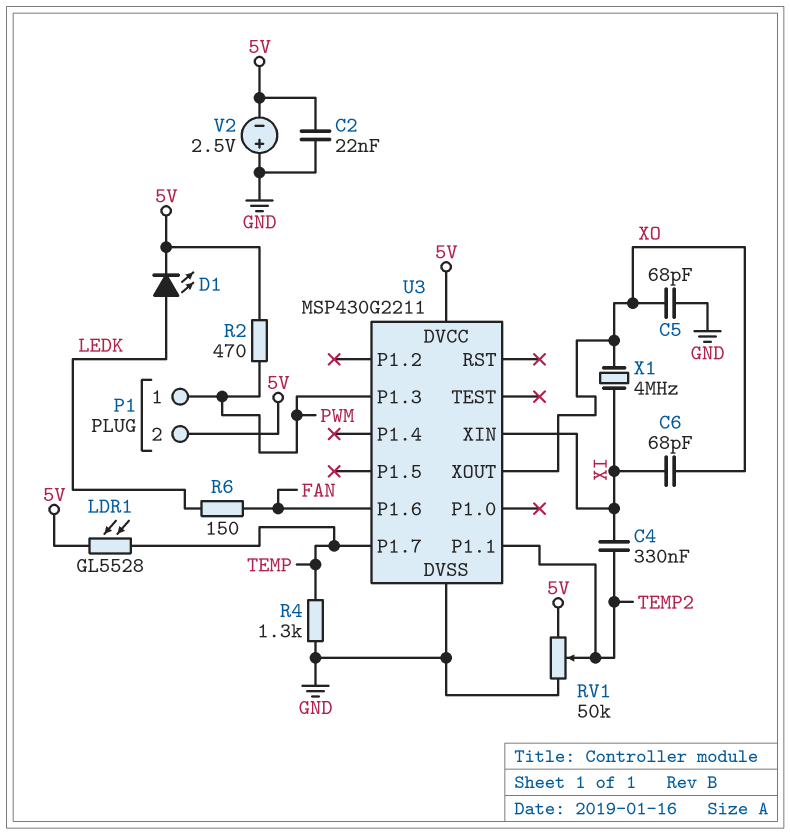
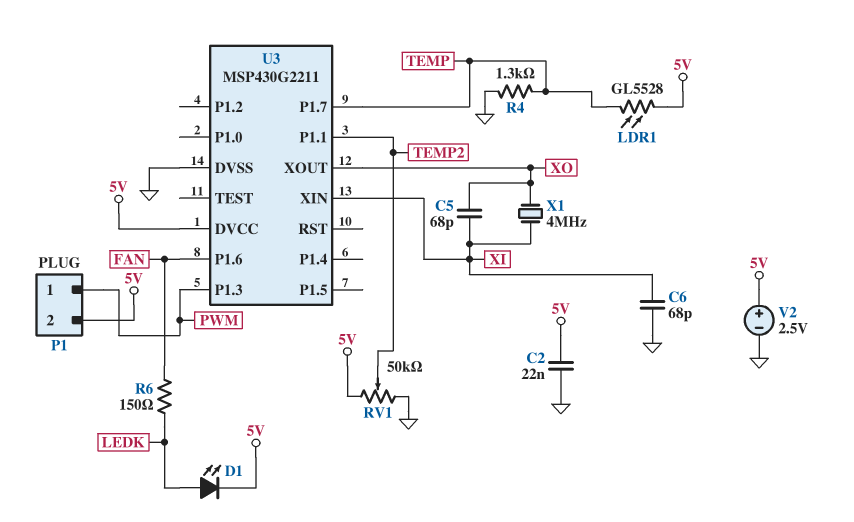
C4: 330nF (TEMP2, XI) -> none
C5: 68pF (GND, XO) -> 68pF (XI, XO)
C6: 68pF (XI, XO) -> 68pF (GND, XI)
R2: 470 (5V, PWM) -> none
V2: 2.5V (plus GND, minus 5V) -> 2.5V (plus 5V, minus GND)

